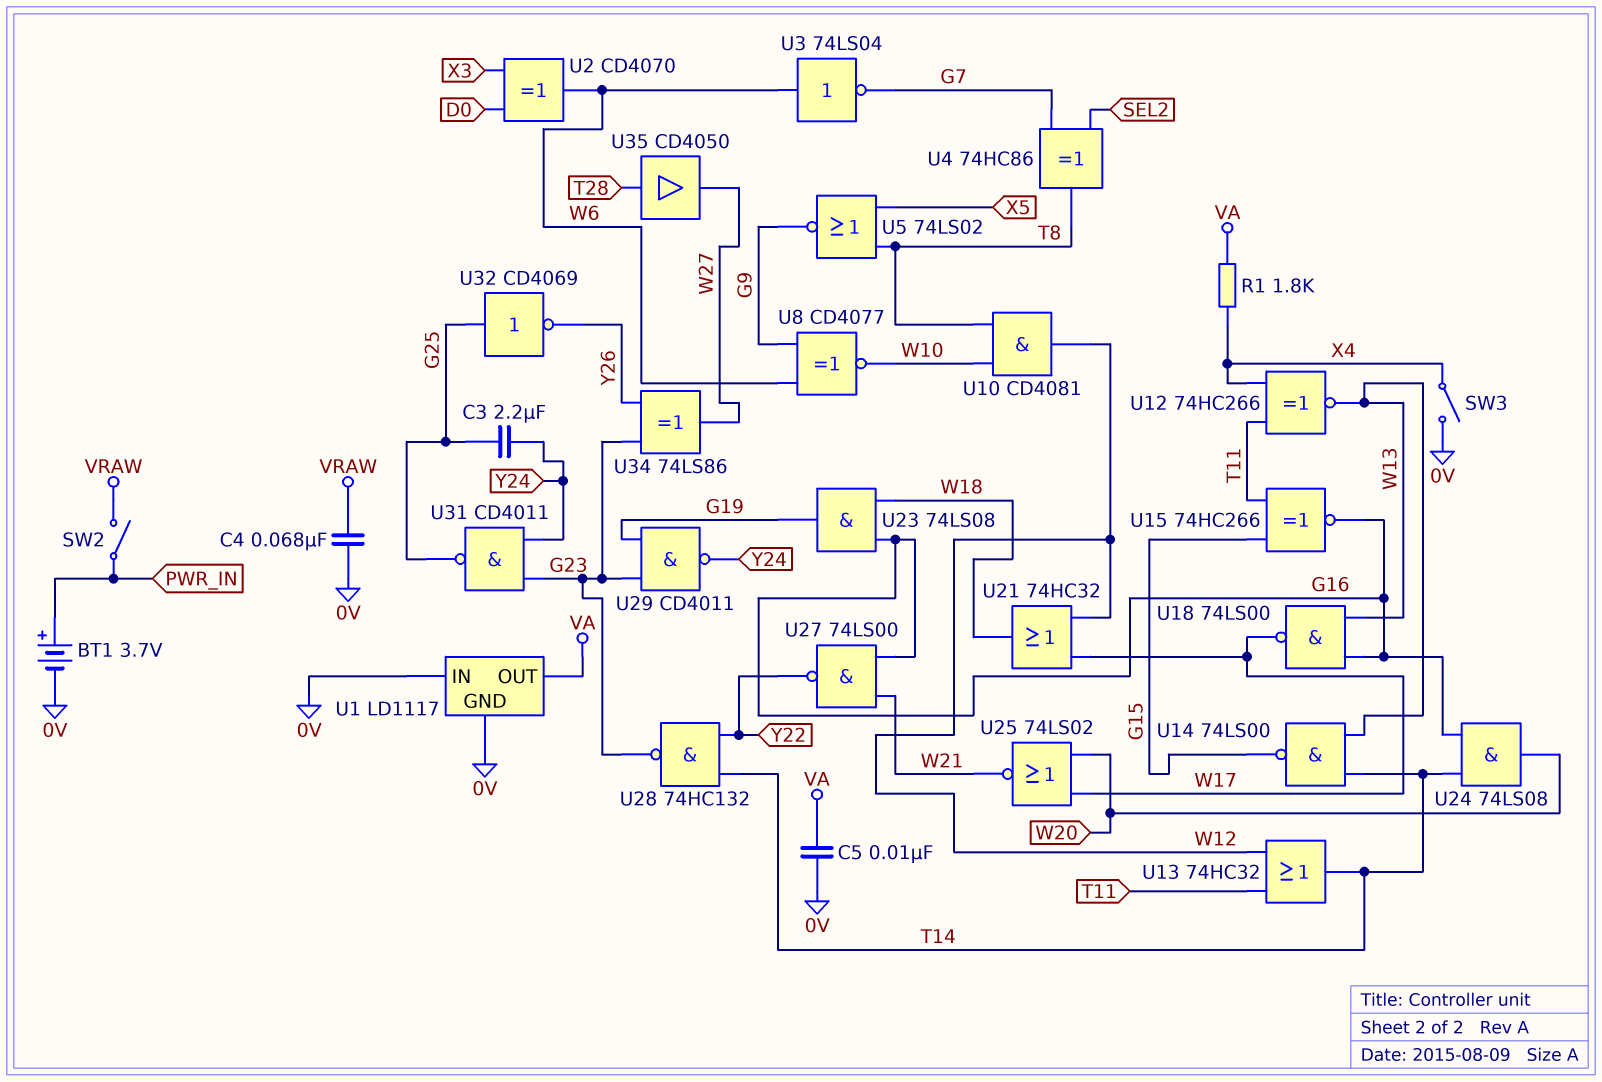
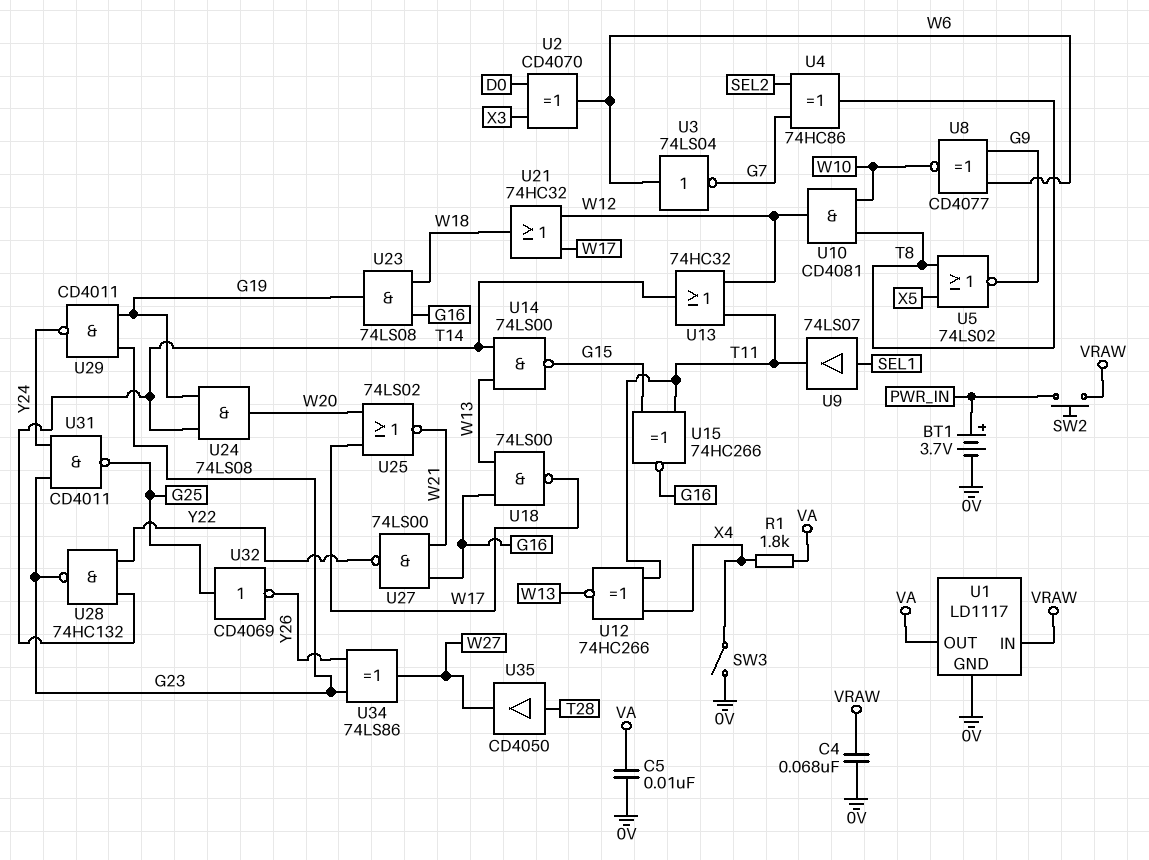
C3: 2.2uF (G25, Y24) -> none
SW2: switch (PWR_IN, VRAW) -> button (PWR_IN, VRAW)
U1 pin IN: 0V -> VRAW
U9: none -> buffer 74LS07 (in SEL1, out T11)
U24: AND 74LS08 (in G16, in T14, out W20) -> AND 74LS08 (in G19, in T14, out W20)

